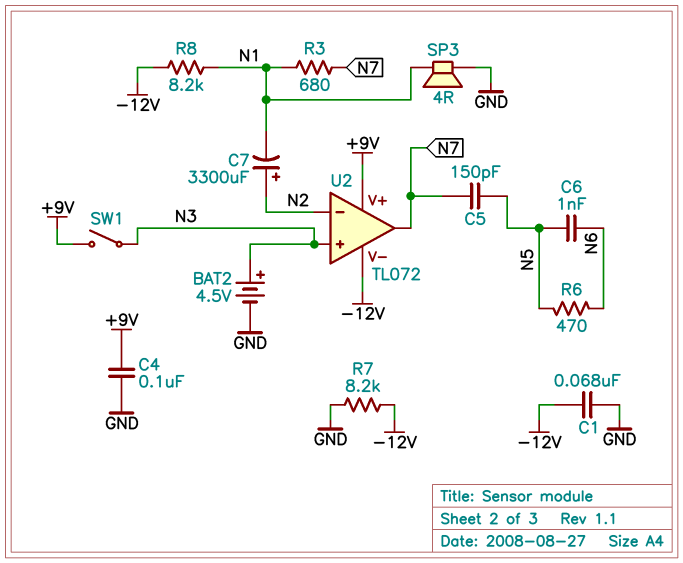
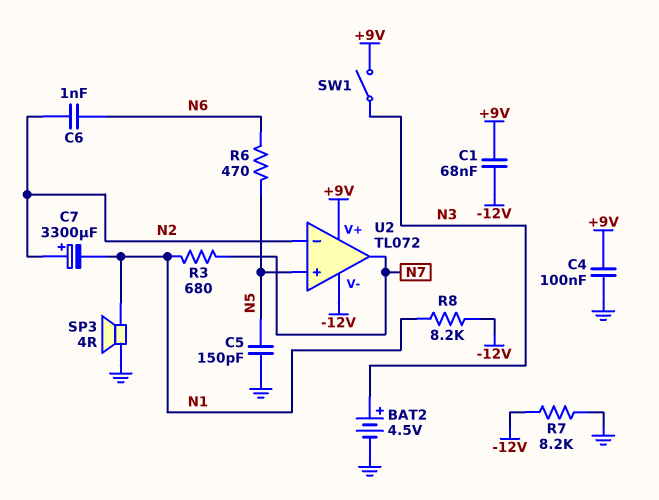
C1: 68nF (-12V, GND) -> 68nF (+9V, -12V)
C5: 150pF (N5, N7) -> 150pF (GND, N5)
C6: 1nF (N5, N6) -> 1nF (N2, N6)
U2 pin in+: N3 -> N5

